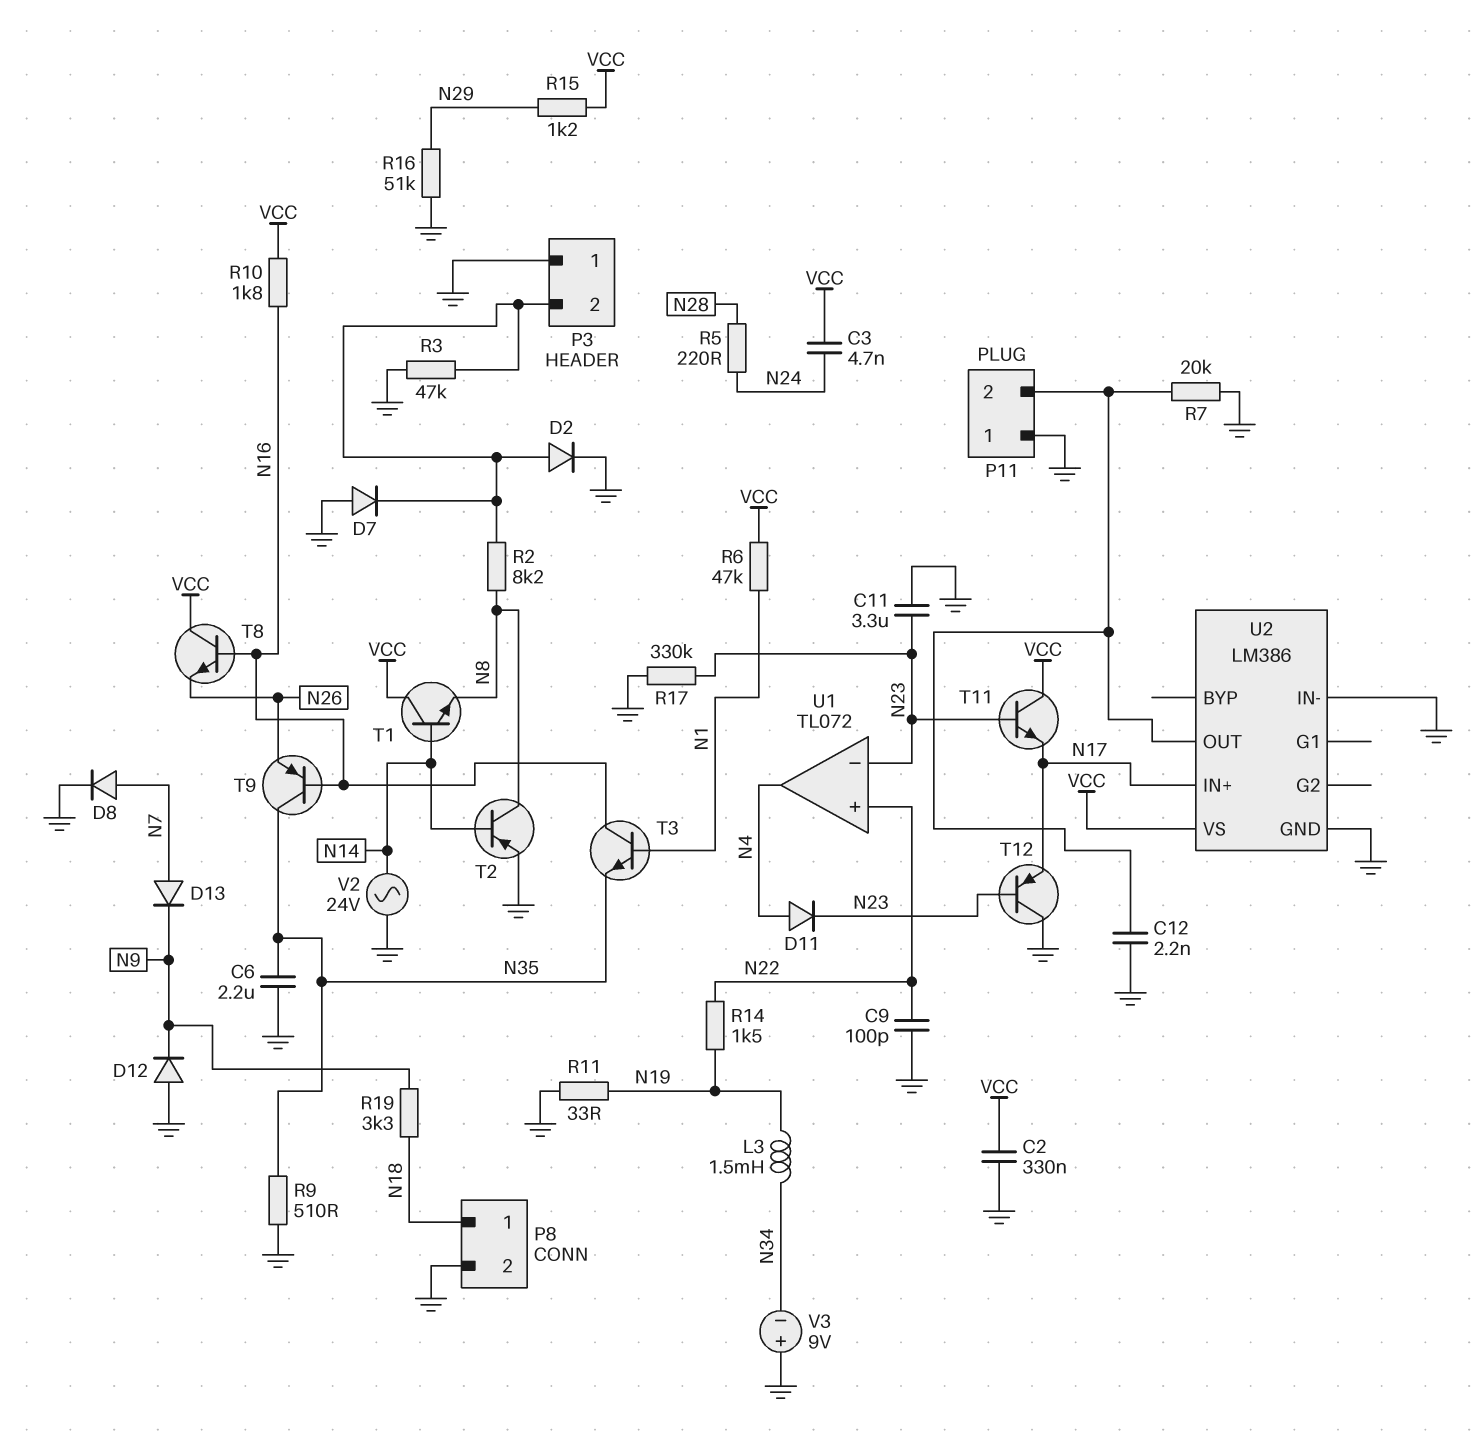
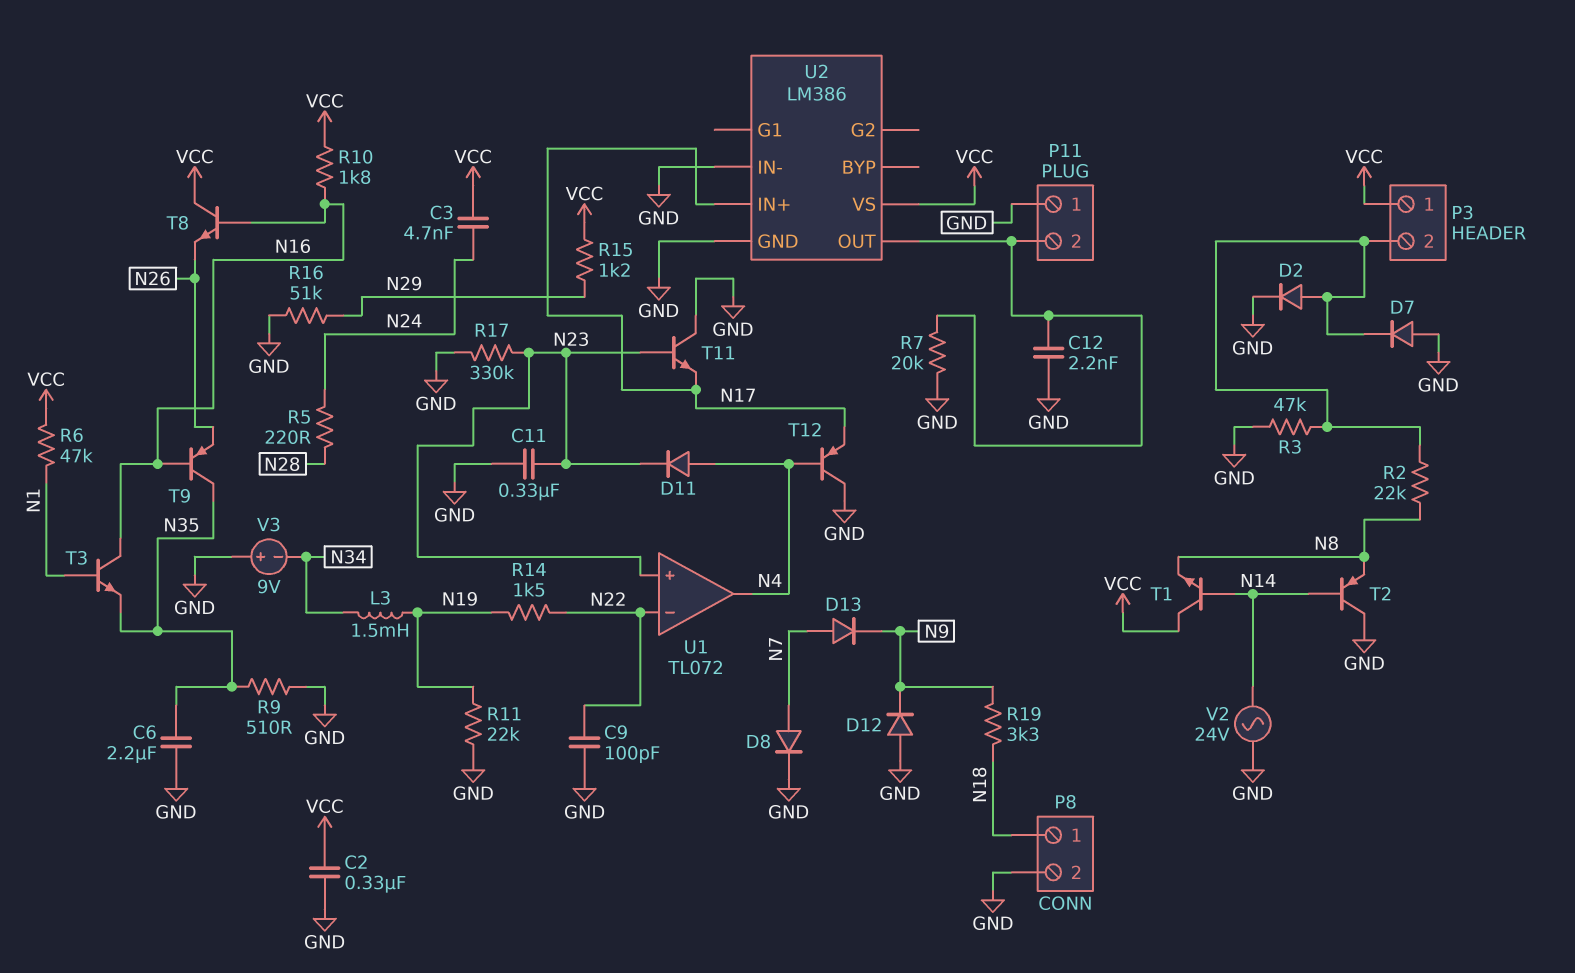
C11: 3.3uF (GND, N23) -> 330nF (GND, N23)
P3 pin 1: GND -> VCC
R2: 8.2k (N8, P3/2) -> 22k (N8, P3/2)
R11: 33 (GND, N19) -> 22k (GND, N19)
T2: PNP (B N14, C N8, E GND) -> PNP (B N14, C GND, E N8)
T11: NPN (B N23, C VCC, E N17) -> NPN (B N23, C GND, E N17)
T12: PNP (B N23, C GND, E N17) -> PNP (B N4, C GND, E N17)
U1 pin in+: N22 -> N23
U1 pin in-: N23 -> N22

